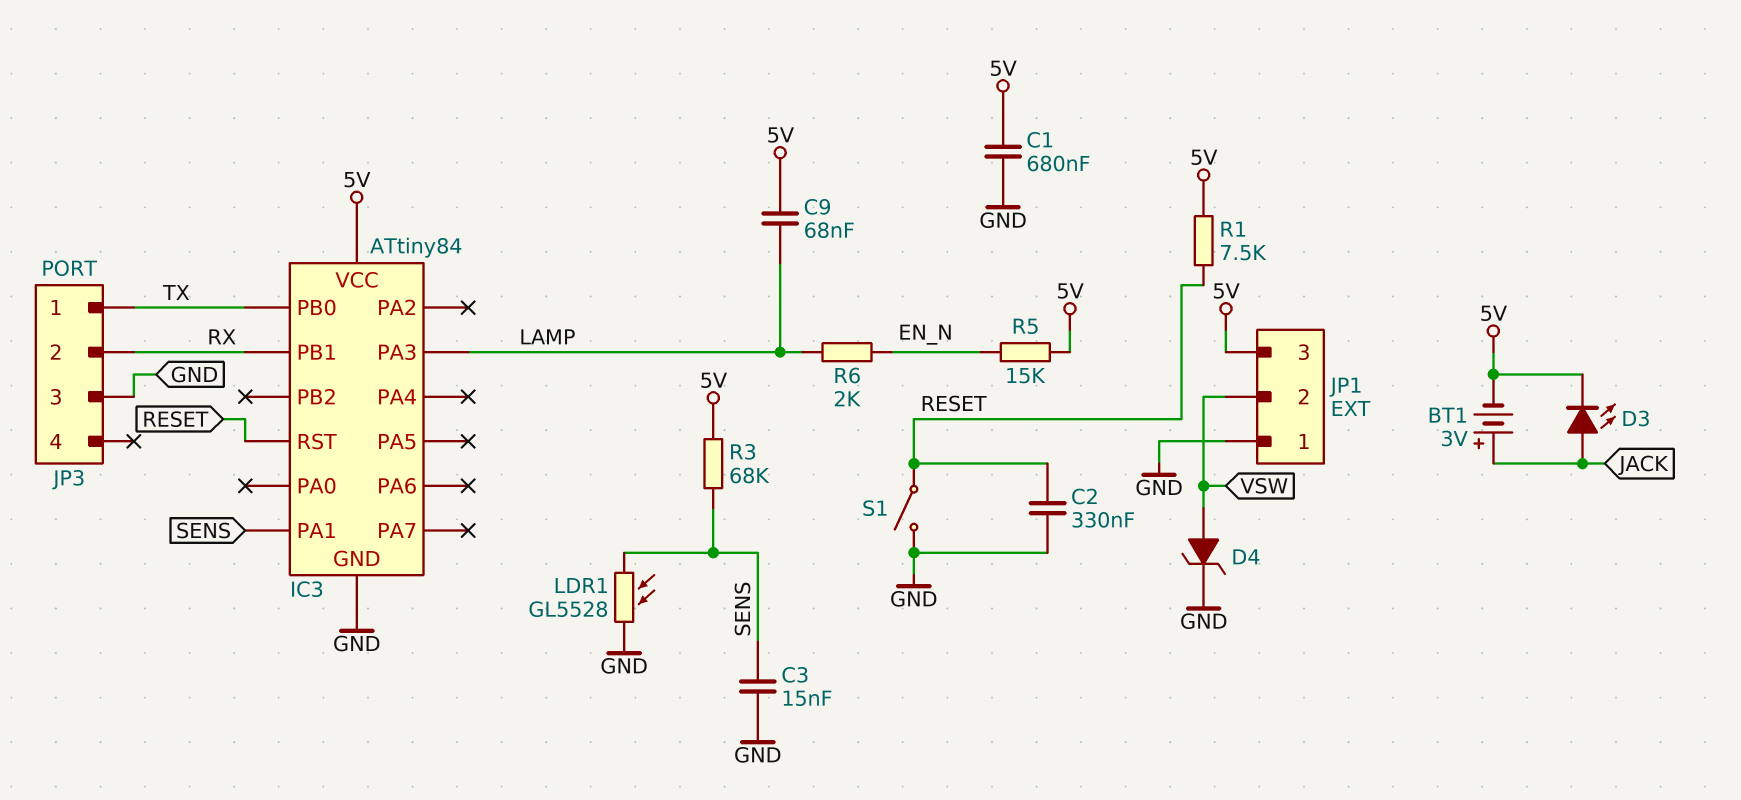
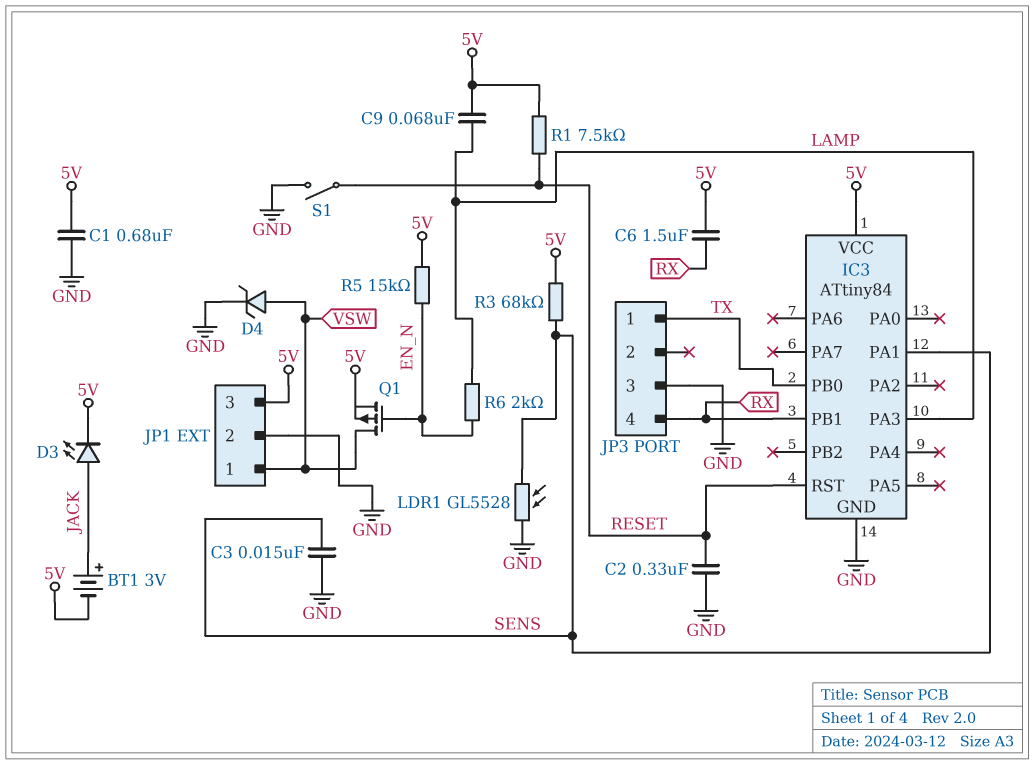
C6: none -> 1.5uF (5V, RX)
JP1 pin 1: GND -> VSW
JP1 pin 2: VSW -> GND
JP3 pin 2: RX -> none
JP3 pin 4: none -> RX
Q1: none -> PMOS (G EN_N, D VSW, S 5V)

